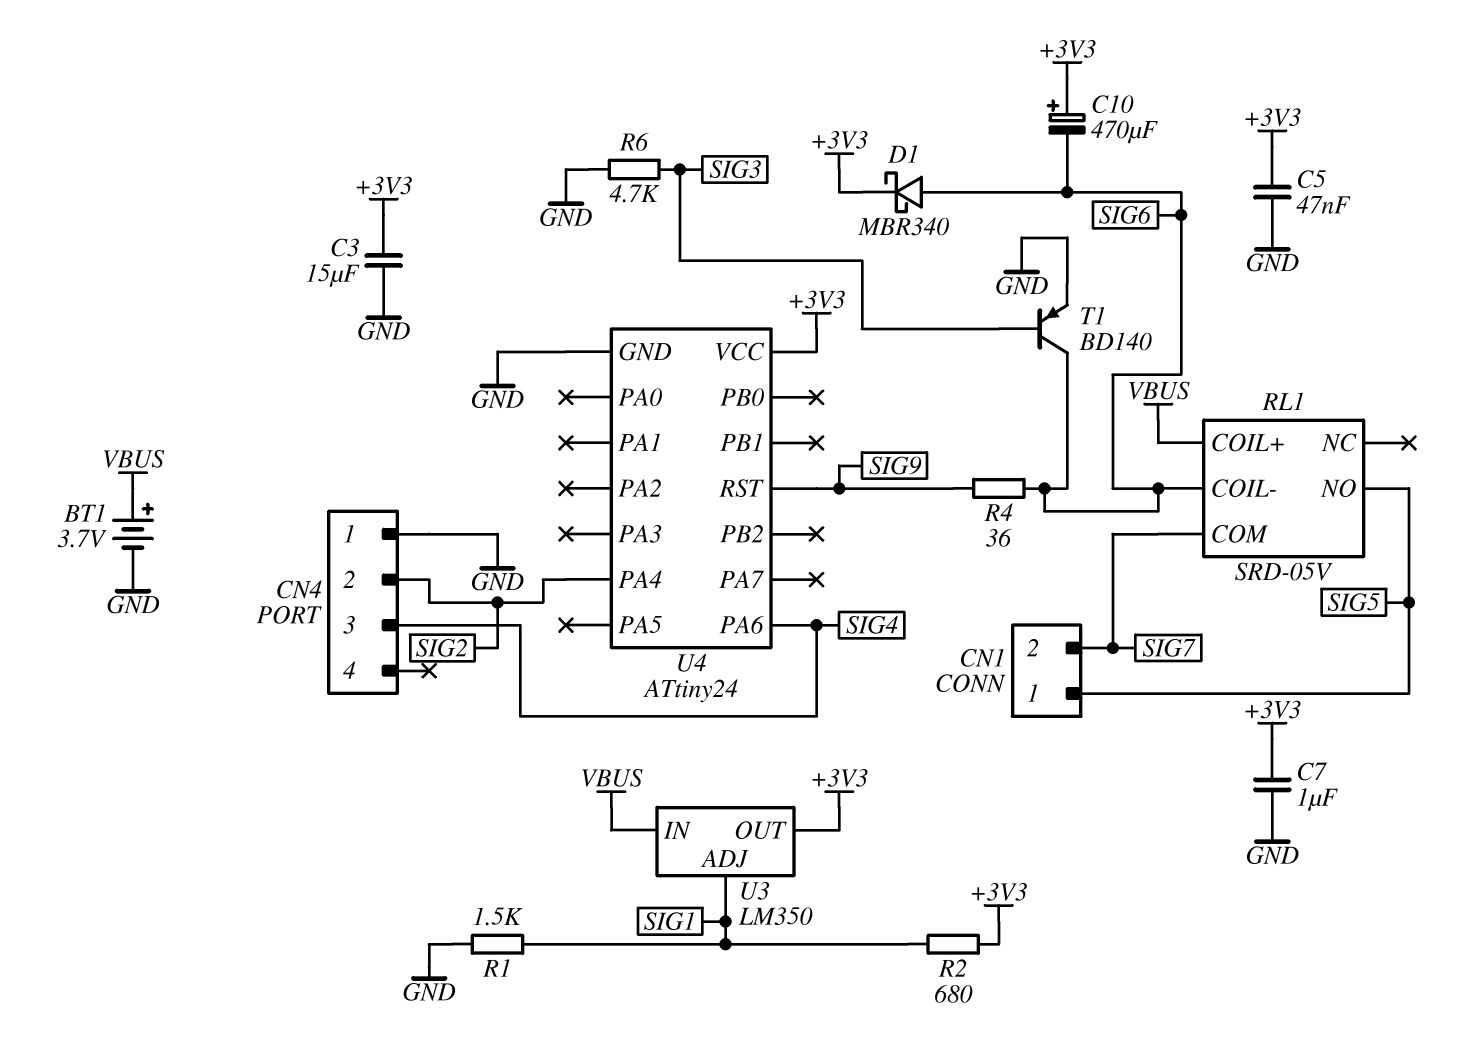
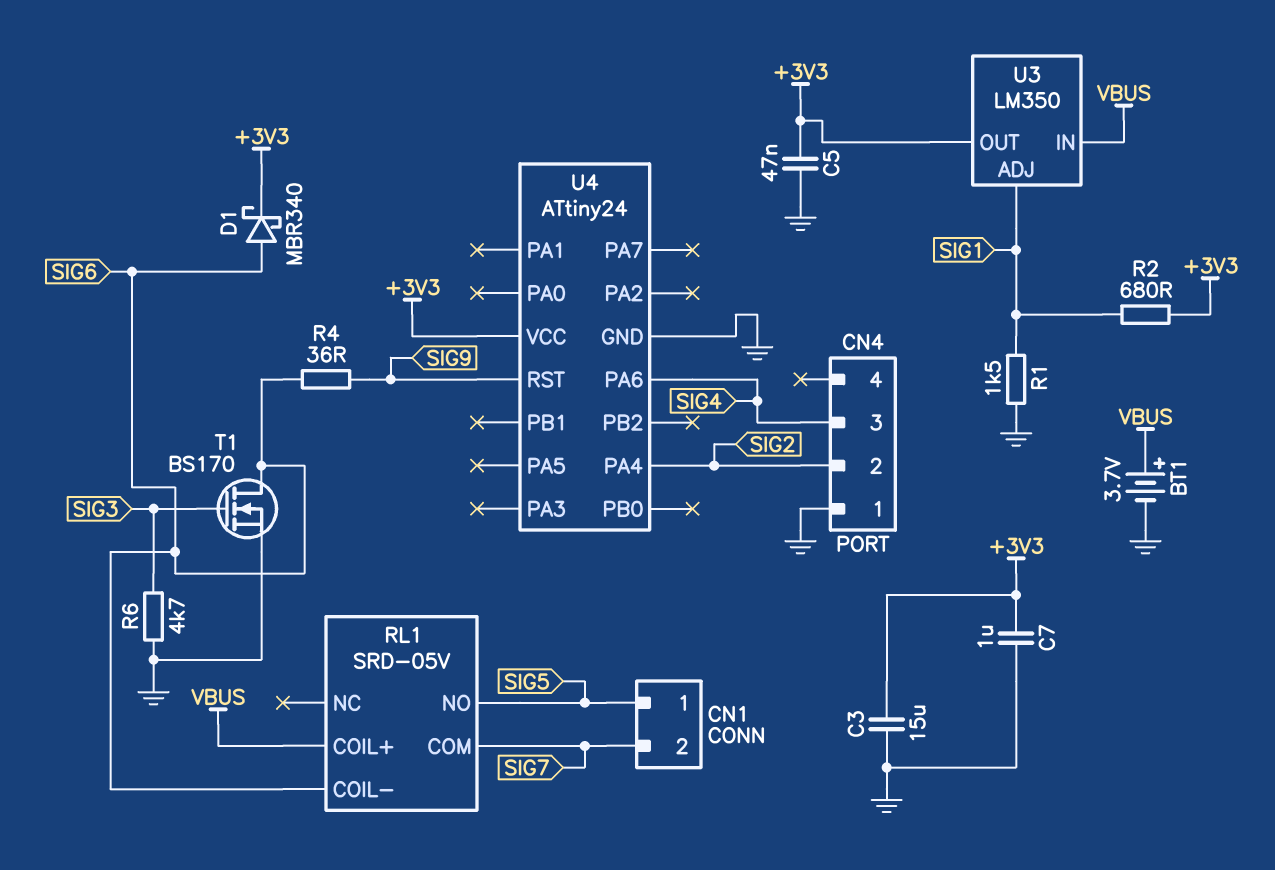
C10: 470uF (plus +3V3, minus SIG6) -> none
T1: PNP BD140 (B SIG3, C SIG6, E GND) -> NMOS BS170 (G SIG3, D SIG6, S GND)

